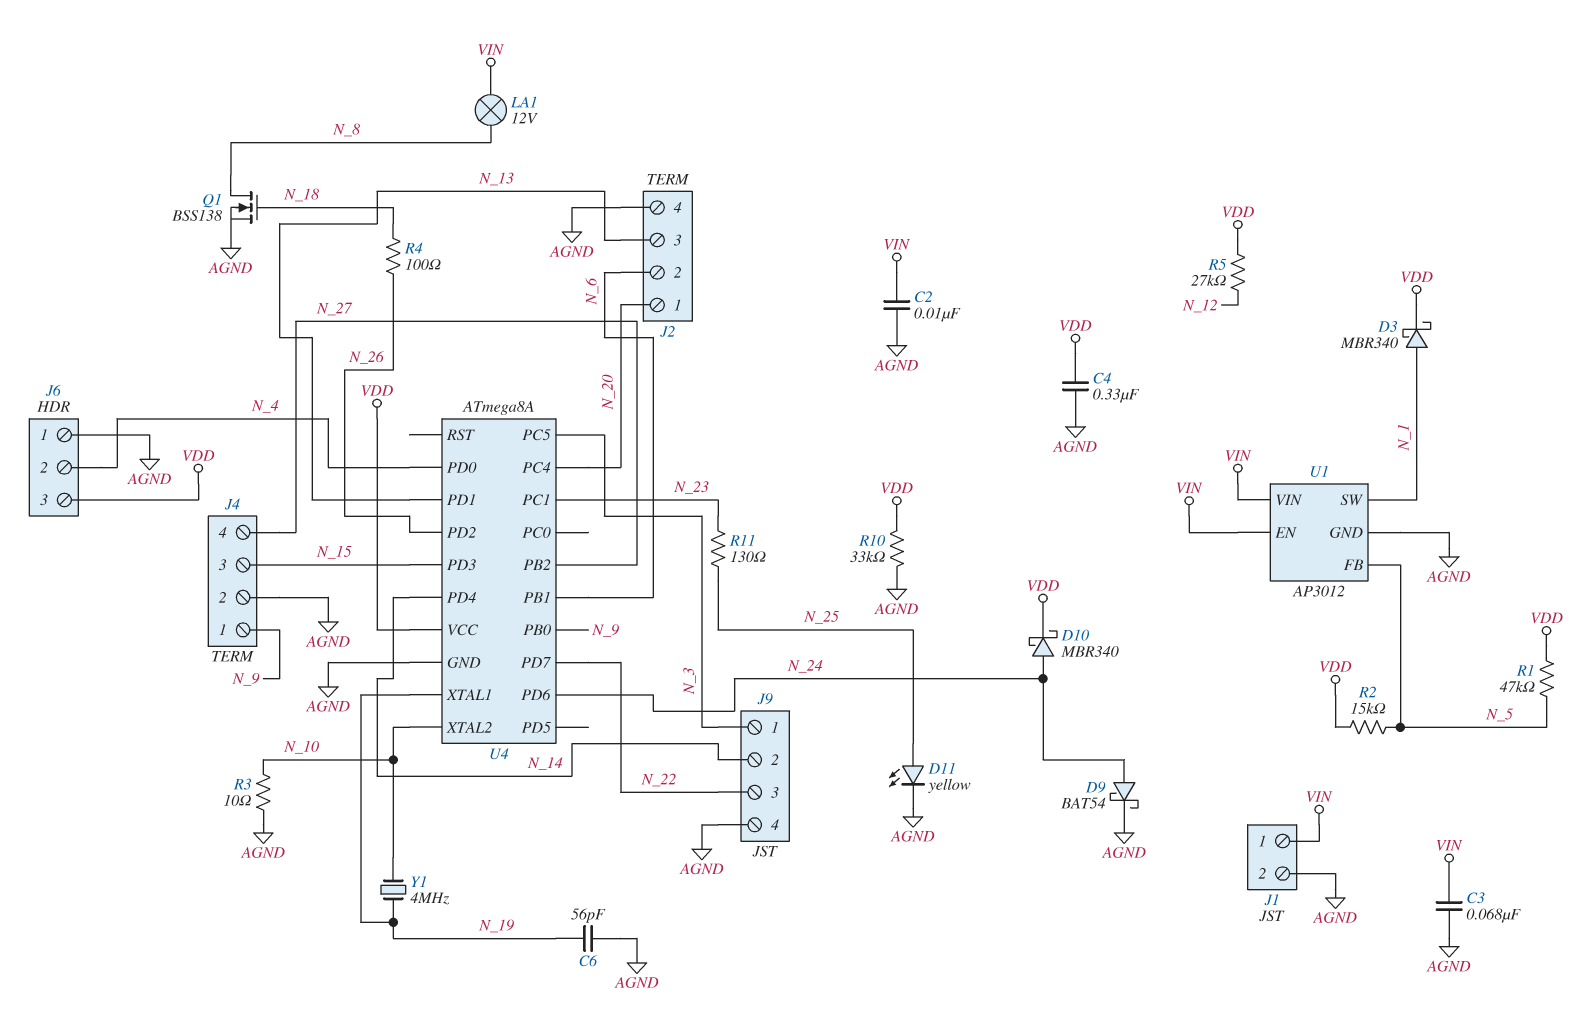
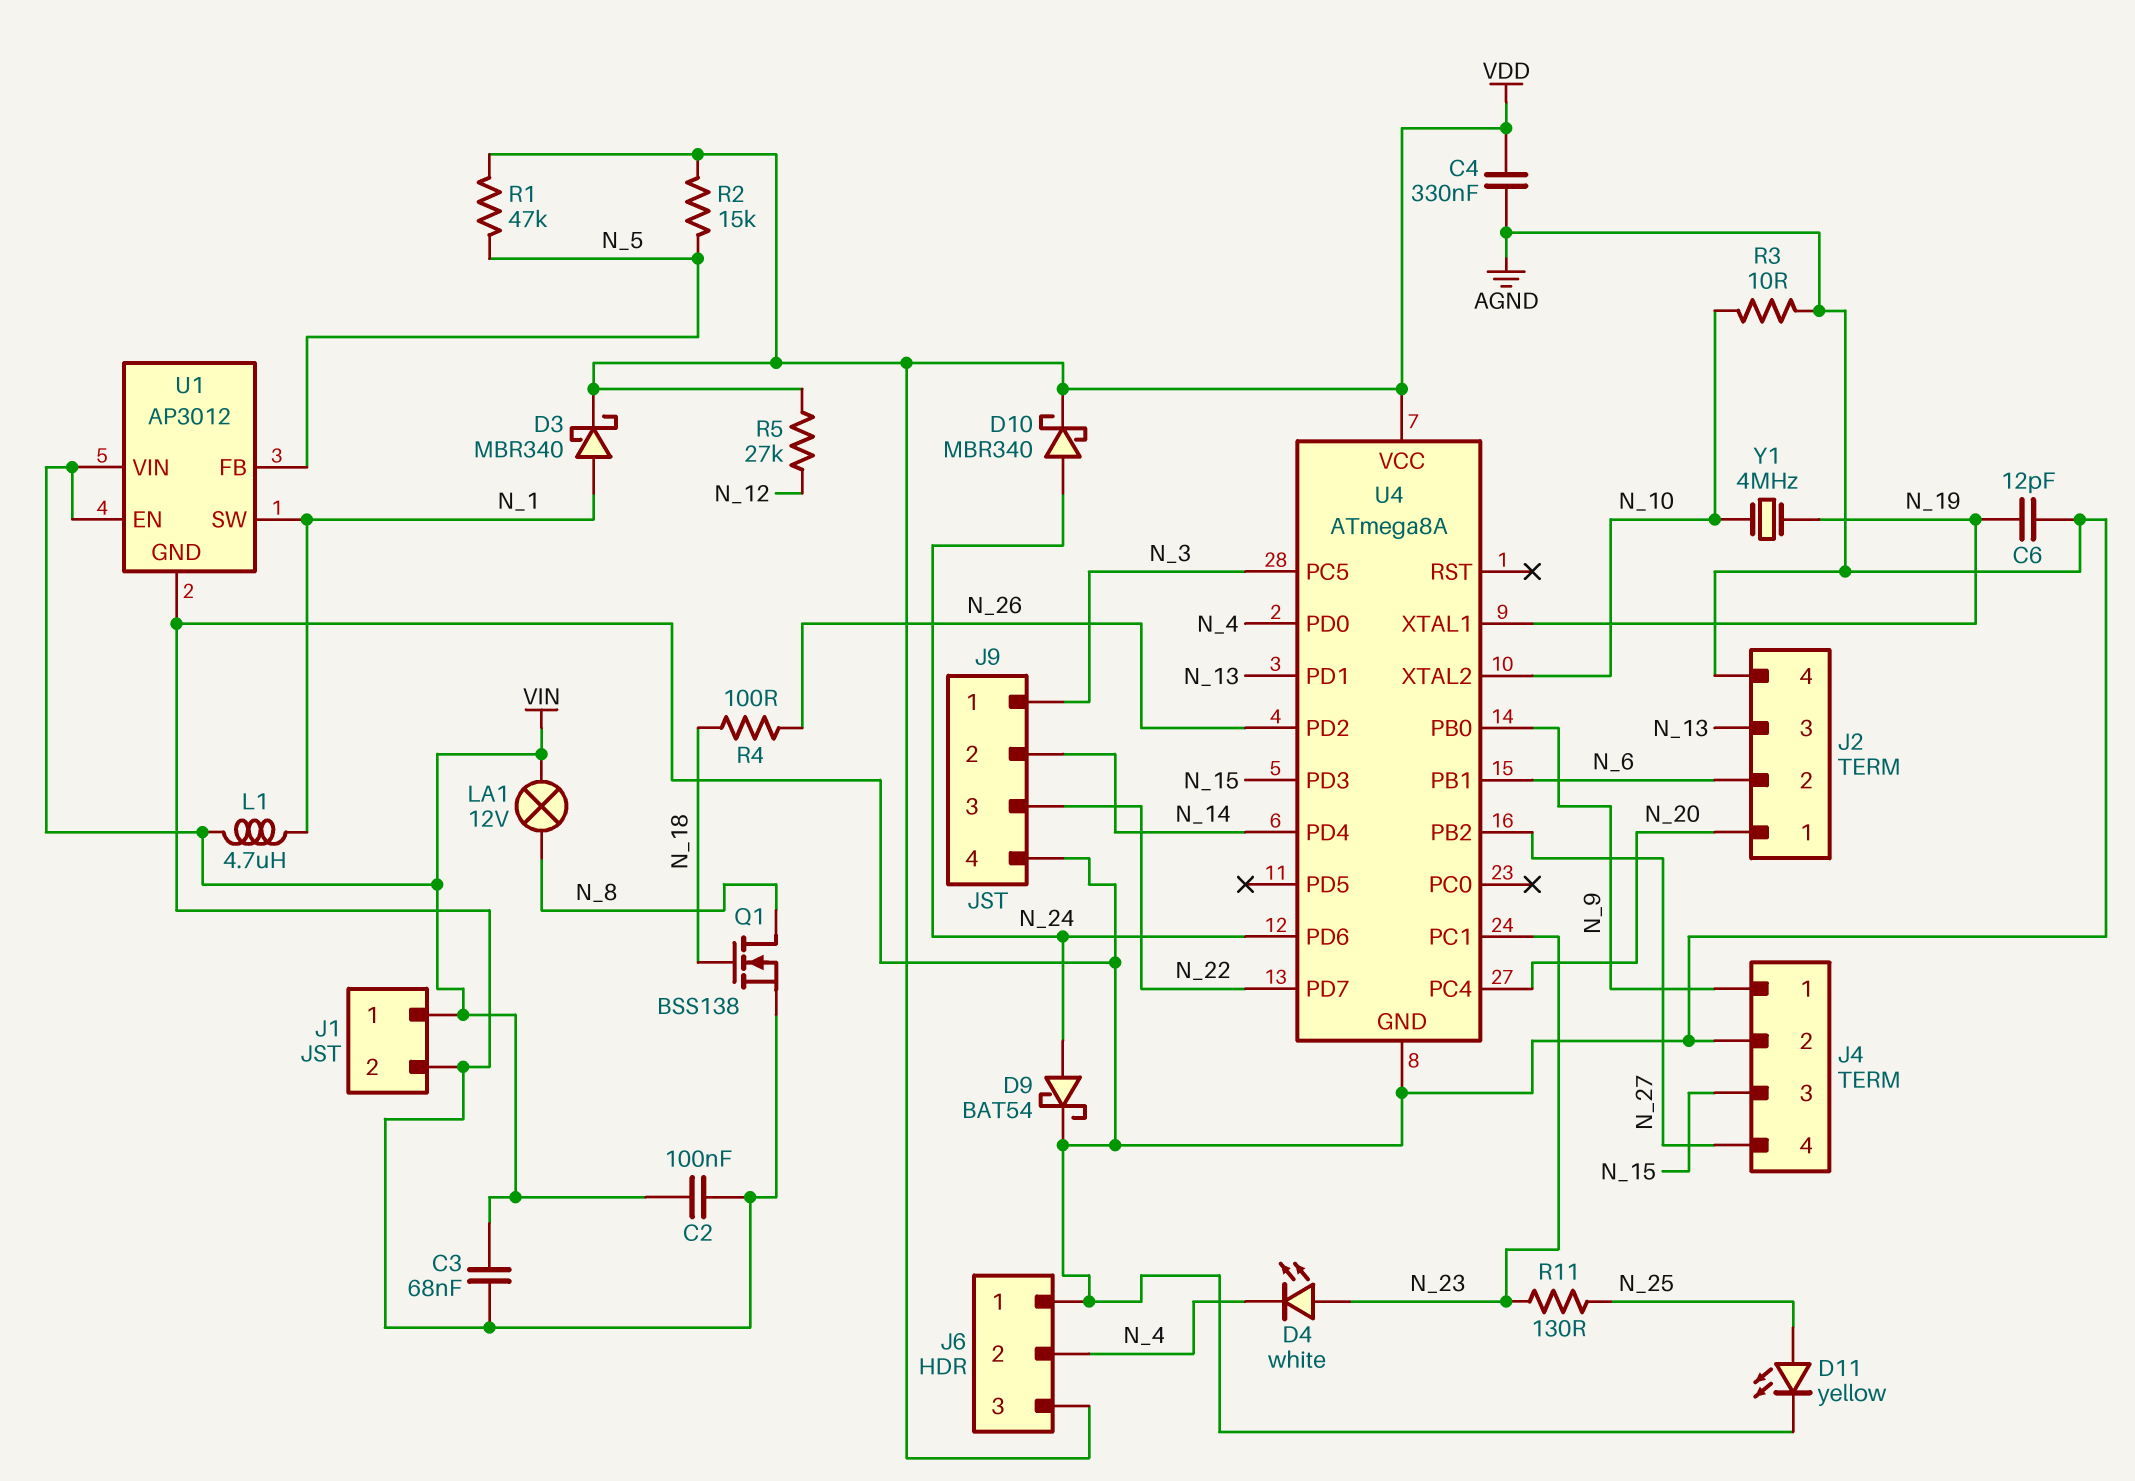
C2: 10nF (AGND, VIN) -> 100nF (AGND, VIN)
C6: 56pF (AGND, N_19) -> 12pF (AGND, N_19)
D4: none -> LED white (A N_23, K N_4)
L1: none -> 4.7uH (N_1, VIN)
R10: 33k (AGND, VDD) -> none

